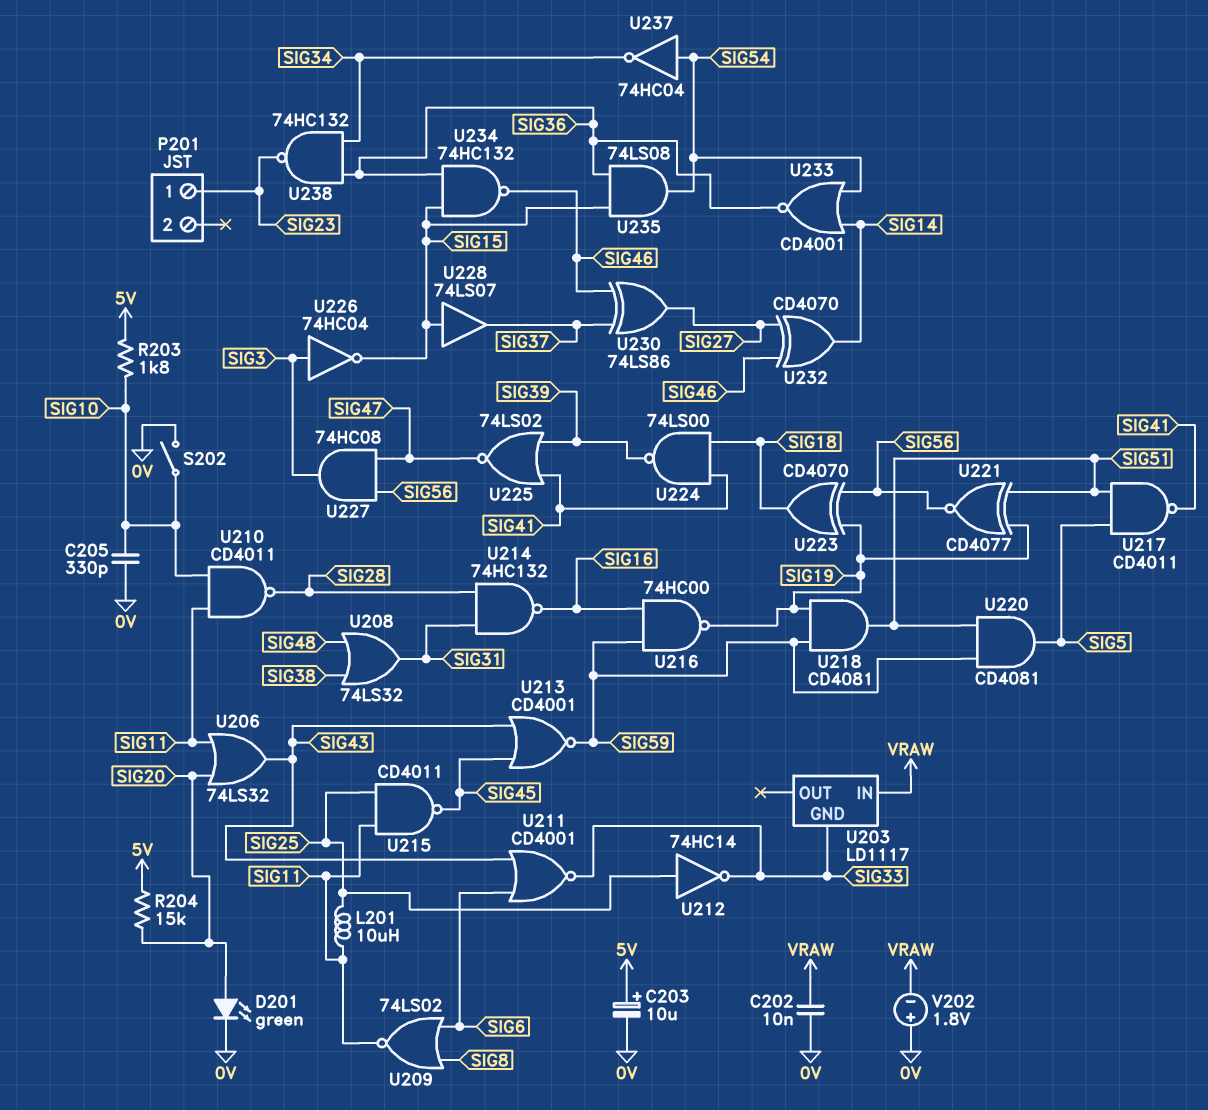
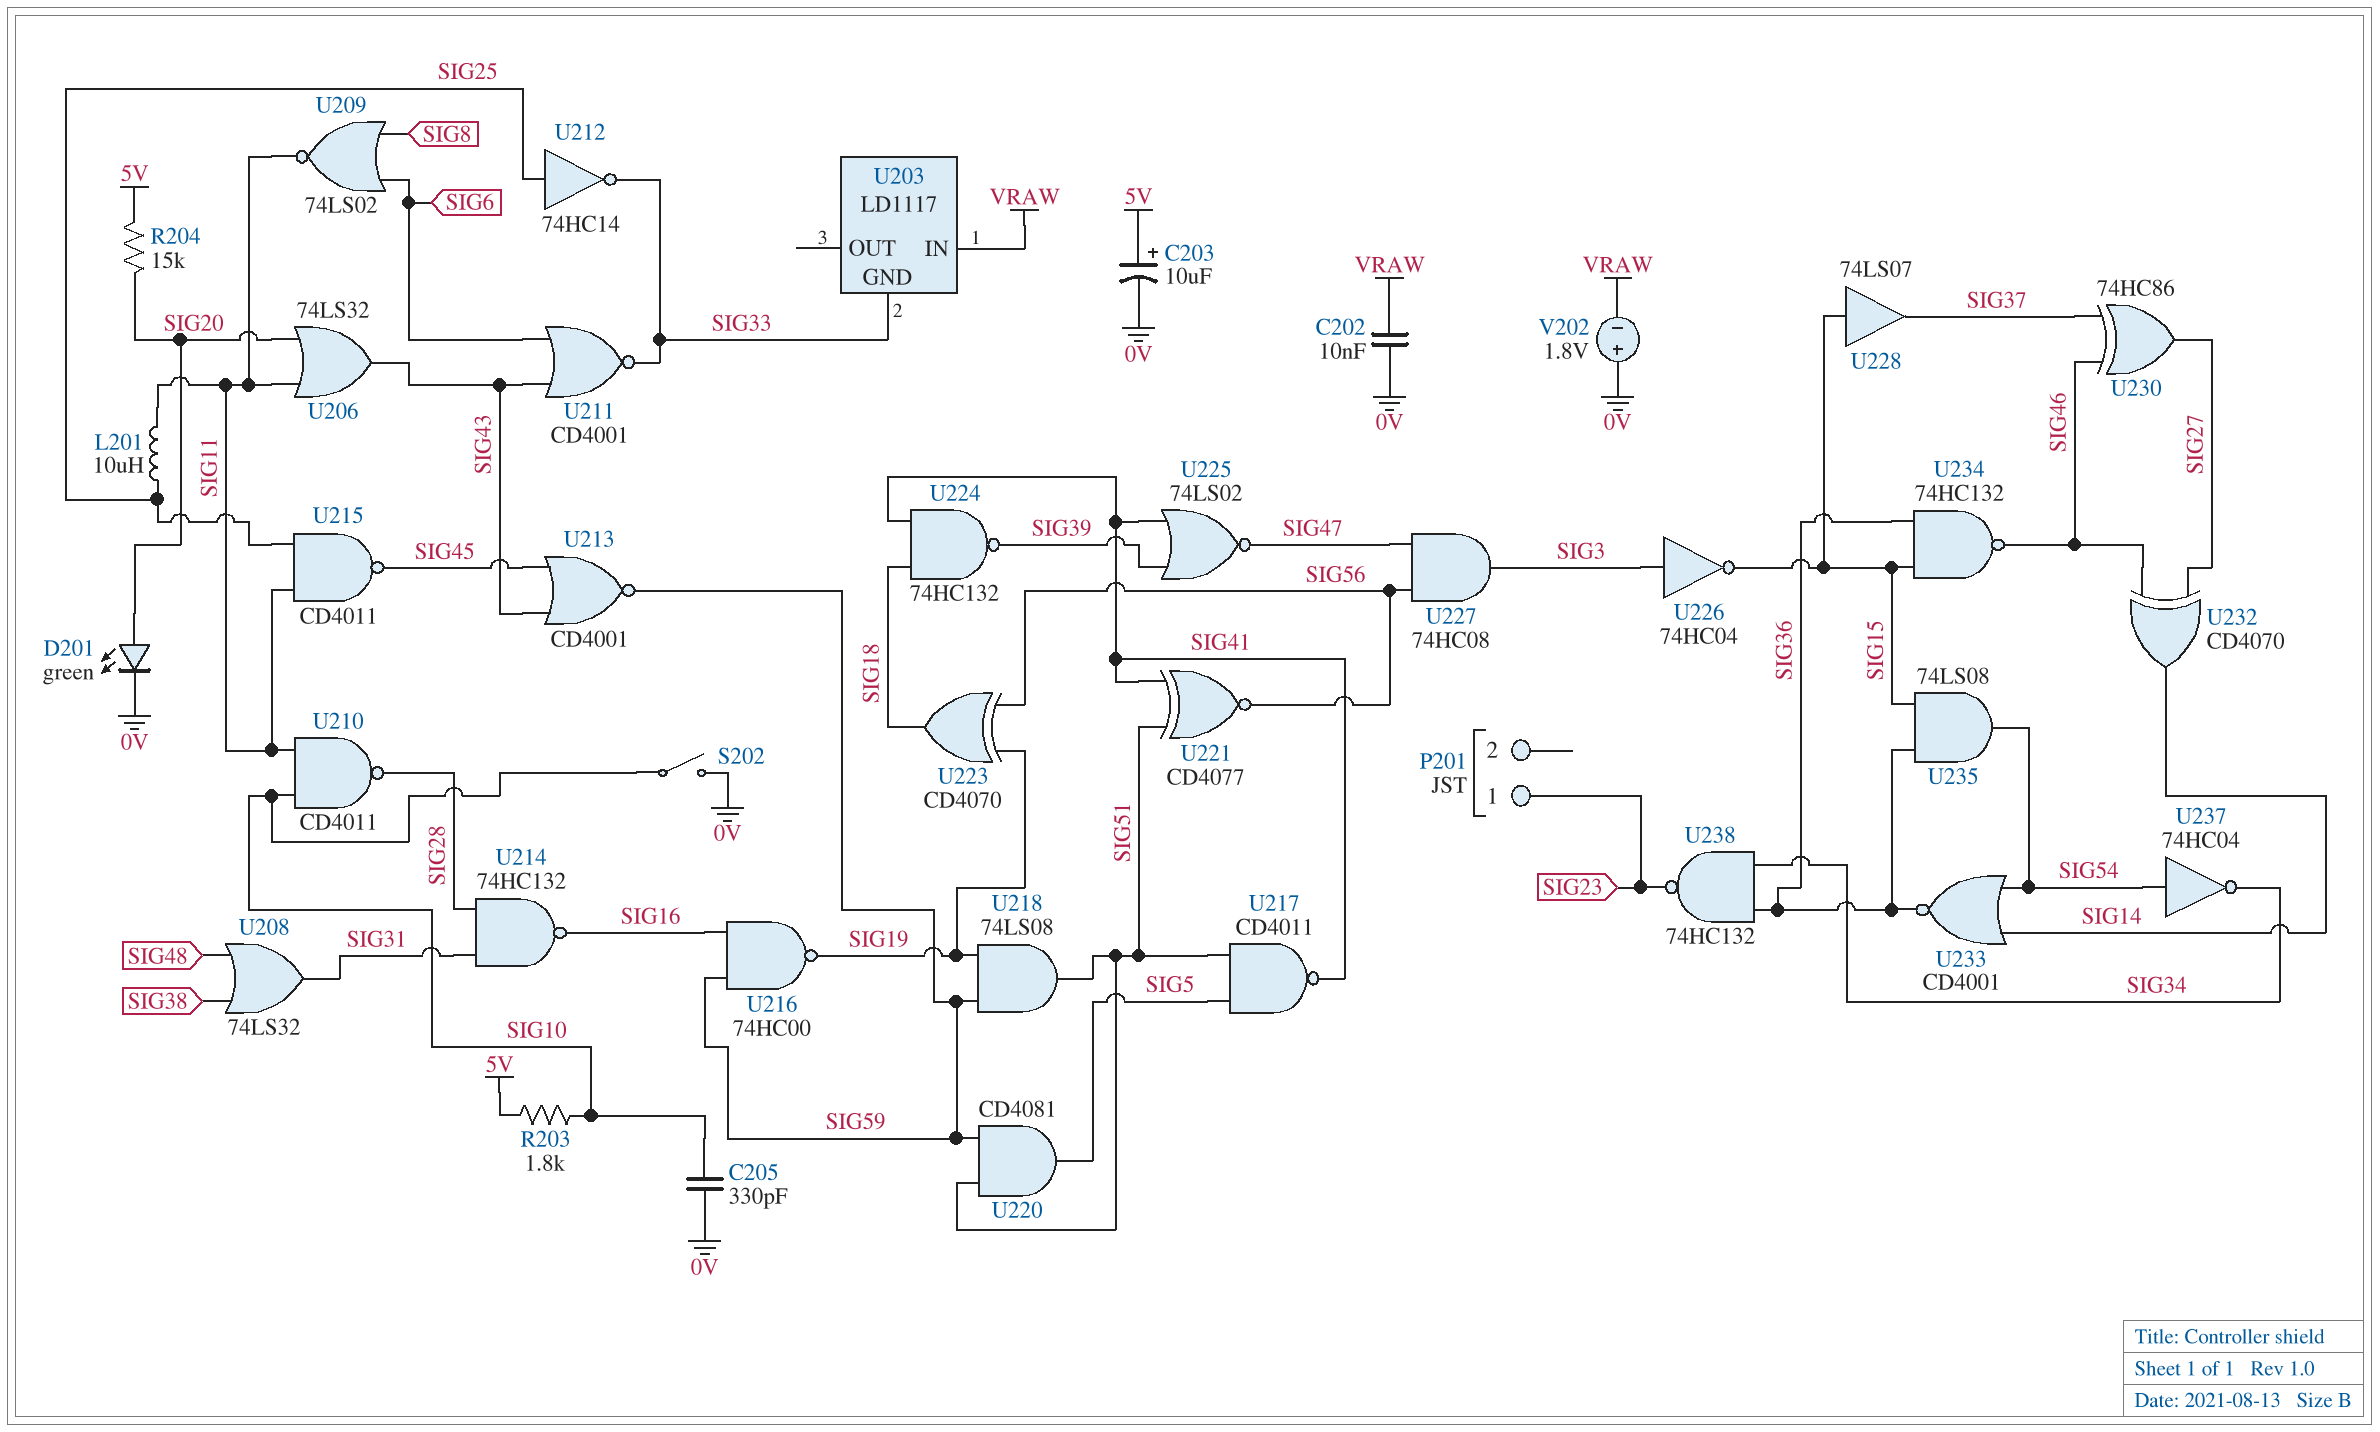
U218: AND CD4081 (in SIG19, in SIG59, out SIG51) -> AND 74LS08 (in SIG19, in SIG59, out SIG51)
U221: XNOR CD4077 (in SIG19, in SIG51, out SIG56) -> XNOR CD4077 (in SIG41, in SIG51, out SIG56)
U224: NAND 74LS00 (in SIG18, in SIG41, out SIG39) -> NAND 74HC132 (in SIG18, in SIG41, out SIG39)
U230: XOR 74LS86 (in SIG37, in SIG46, out SIG27) -> XOR 74HC86 (in SIG37, in SIG46, out SIG27)

